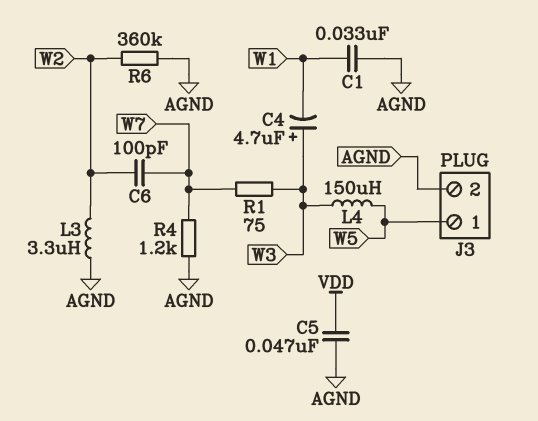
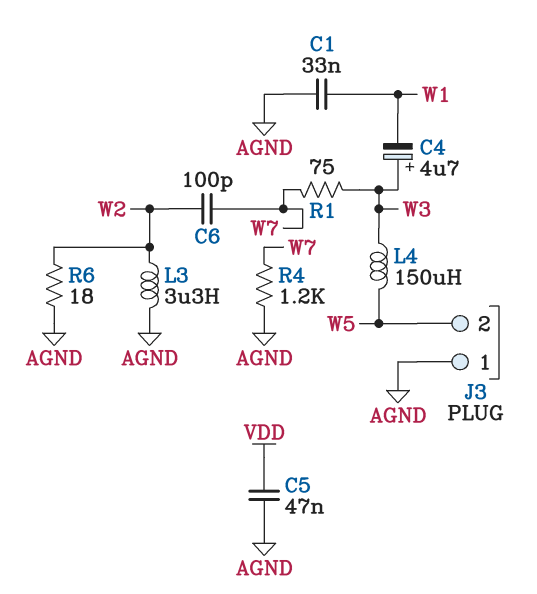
J3 pin 1: W5 -> AGND
J3 pin 2: AGND -> W5
R6: 360k (AGND, W2) -> 18 (AGND, W2)

